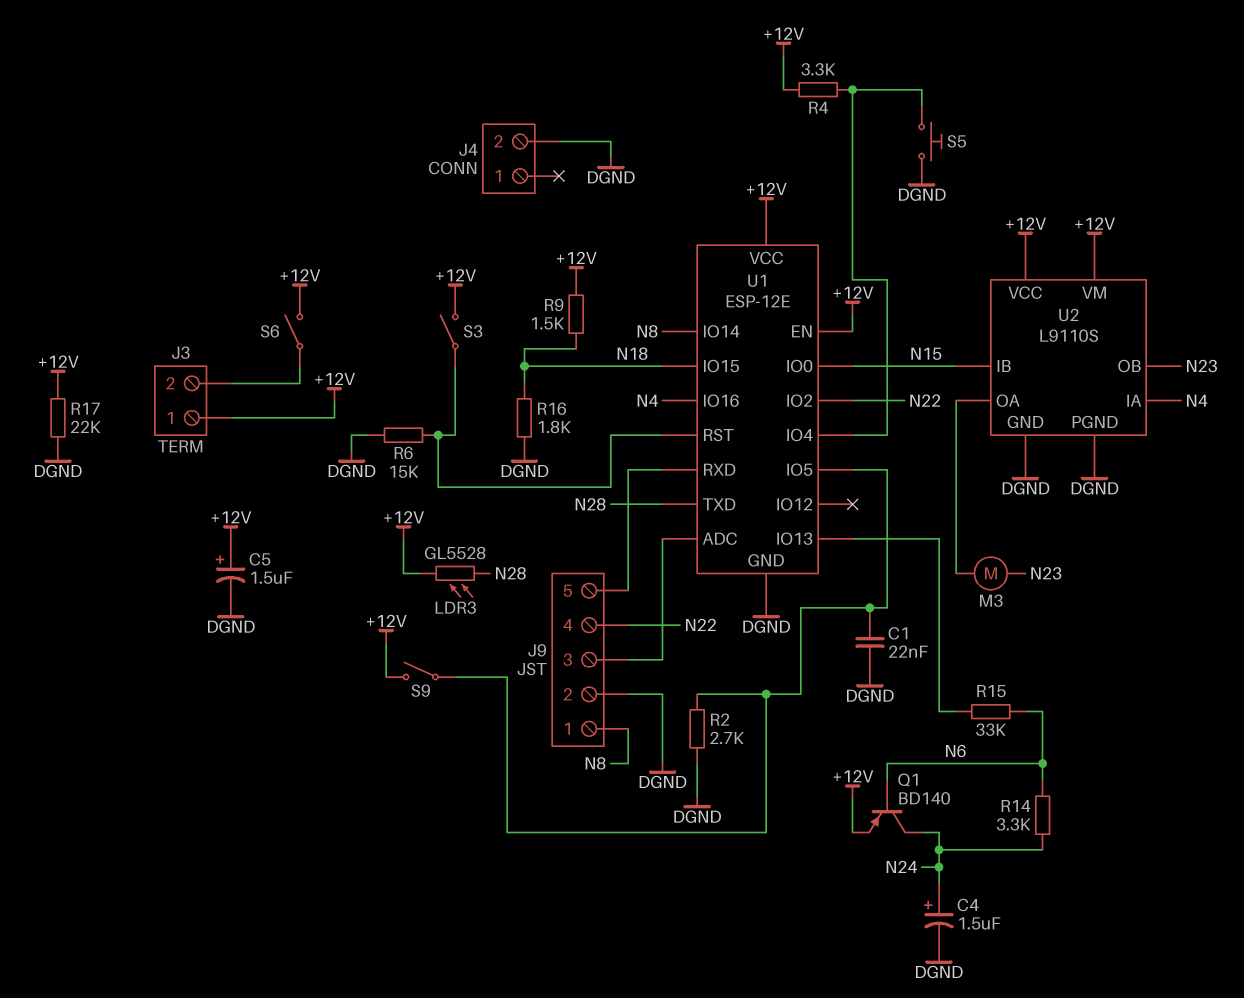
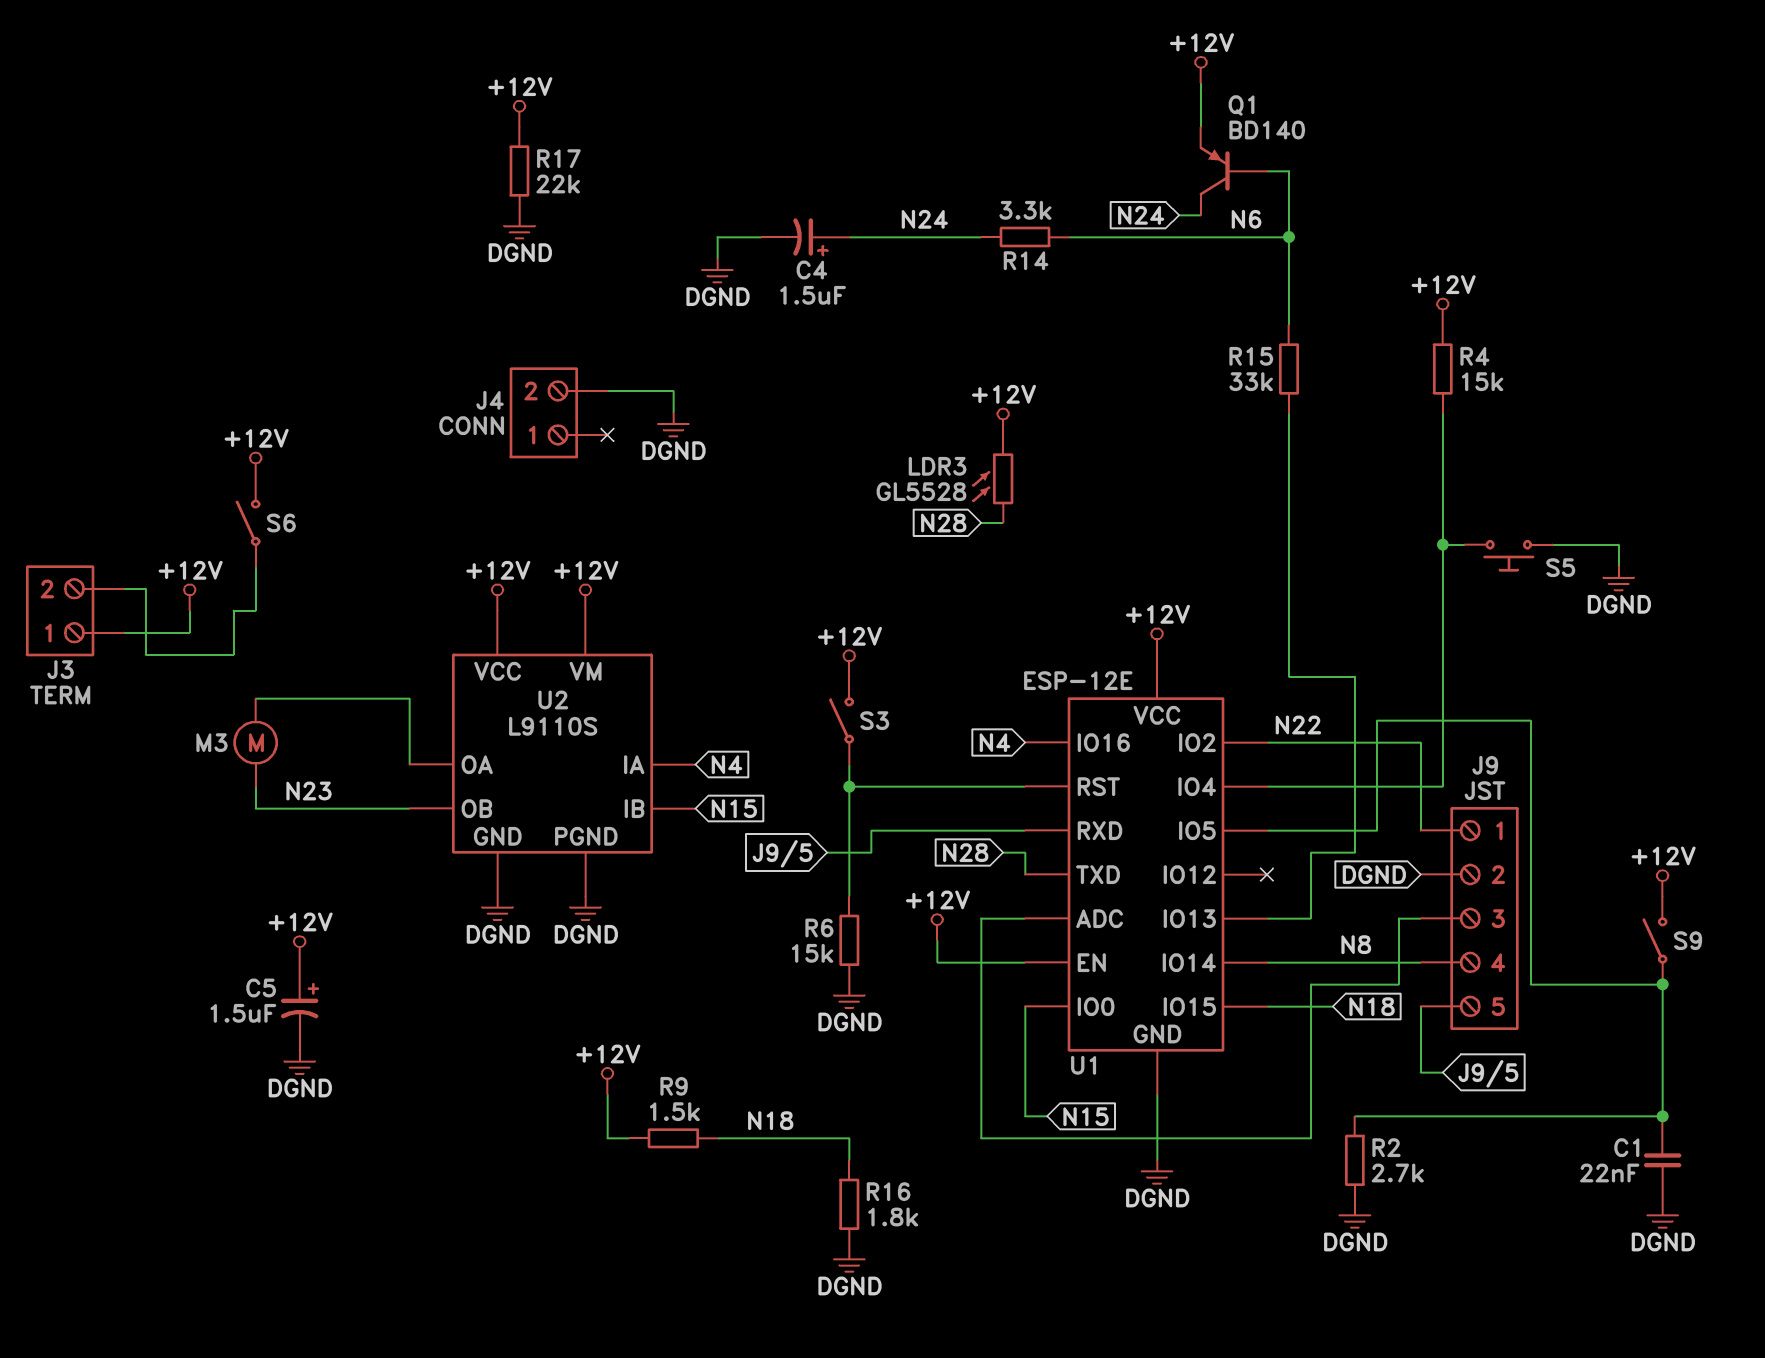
J9 pin 1: N8 -> N22
J9 pin 4: N22 -> N8
R4: 3.3k (+12V, U1/IO4) -> 15k (+12V, U1/IO4)

